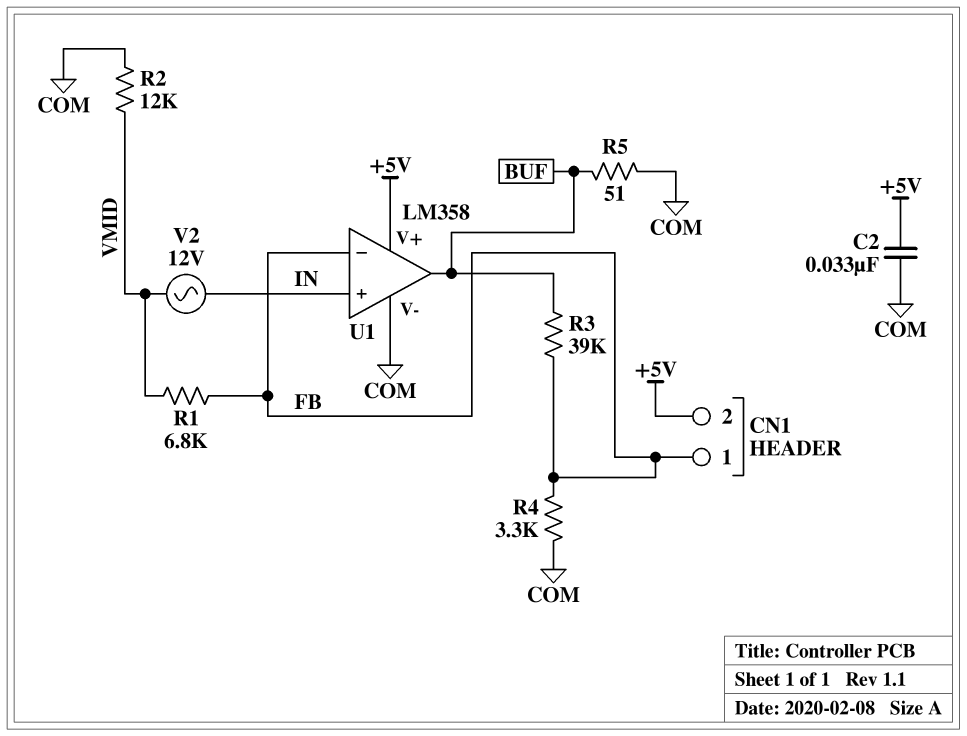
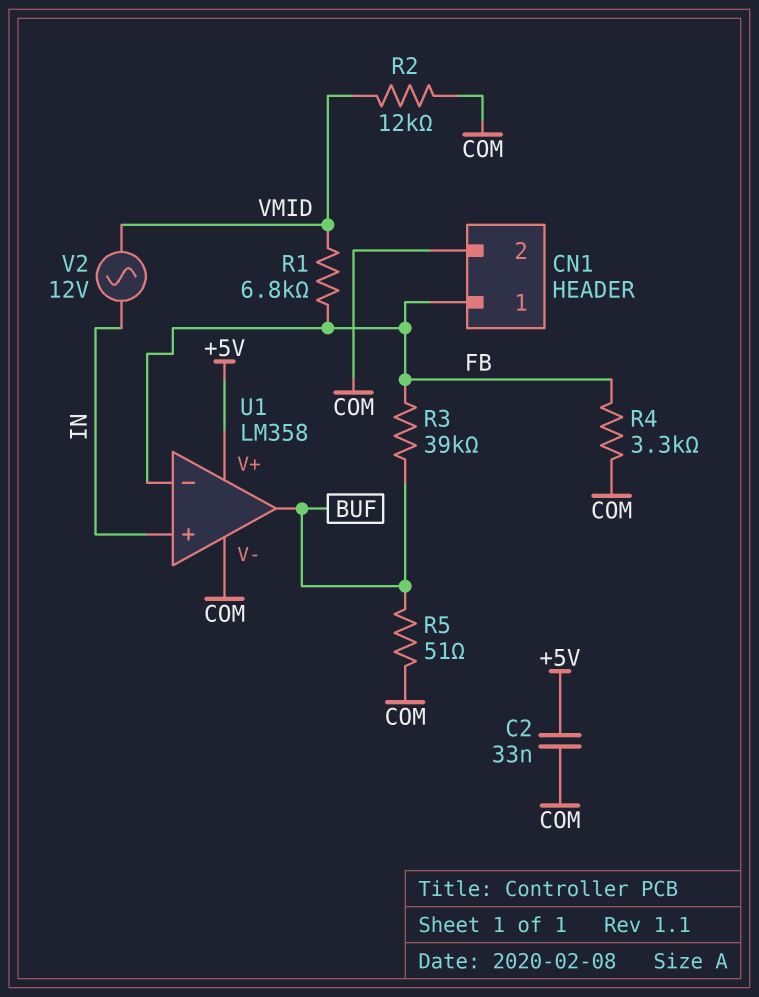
CN1 pin 2: +5V -> COM

